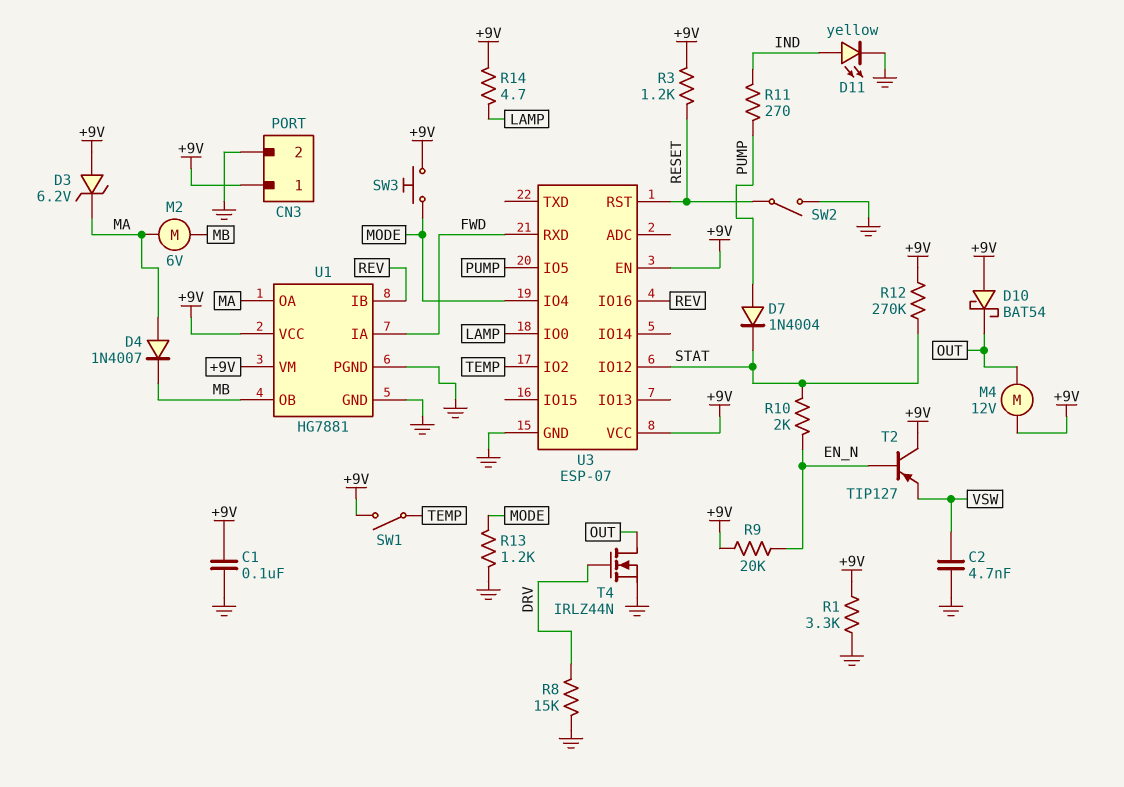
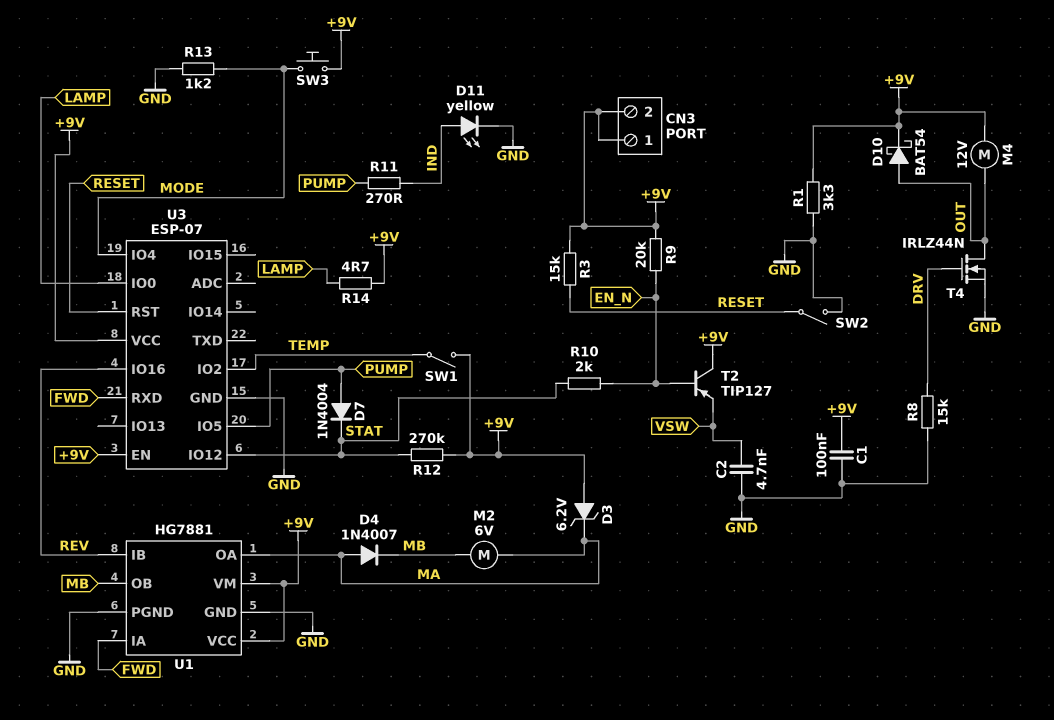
CN3 pin 2: GND -> +9V
D10: schottky BAT54 (A +9V, K OUT) -> schottky BAT54 (A OUT, K +9V)
R3: 1.2k (+9V, RESET) -> 15k (+9V, RESET)

